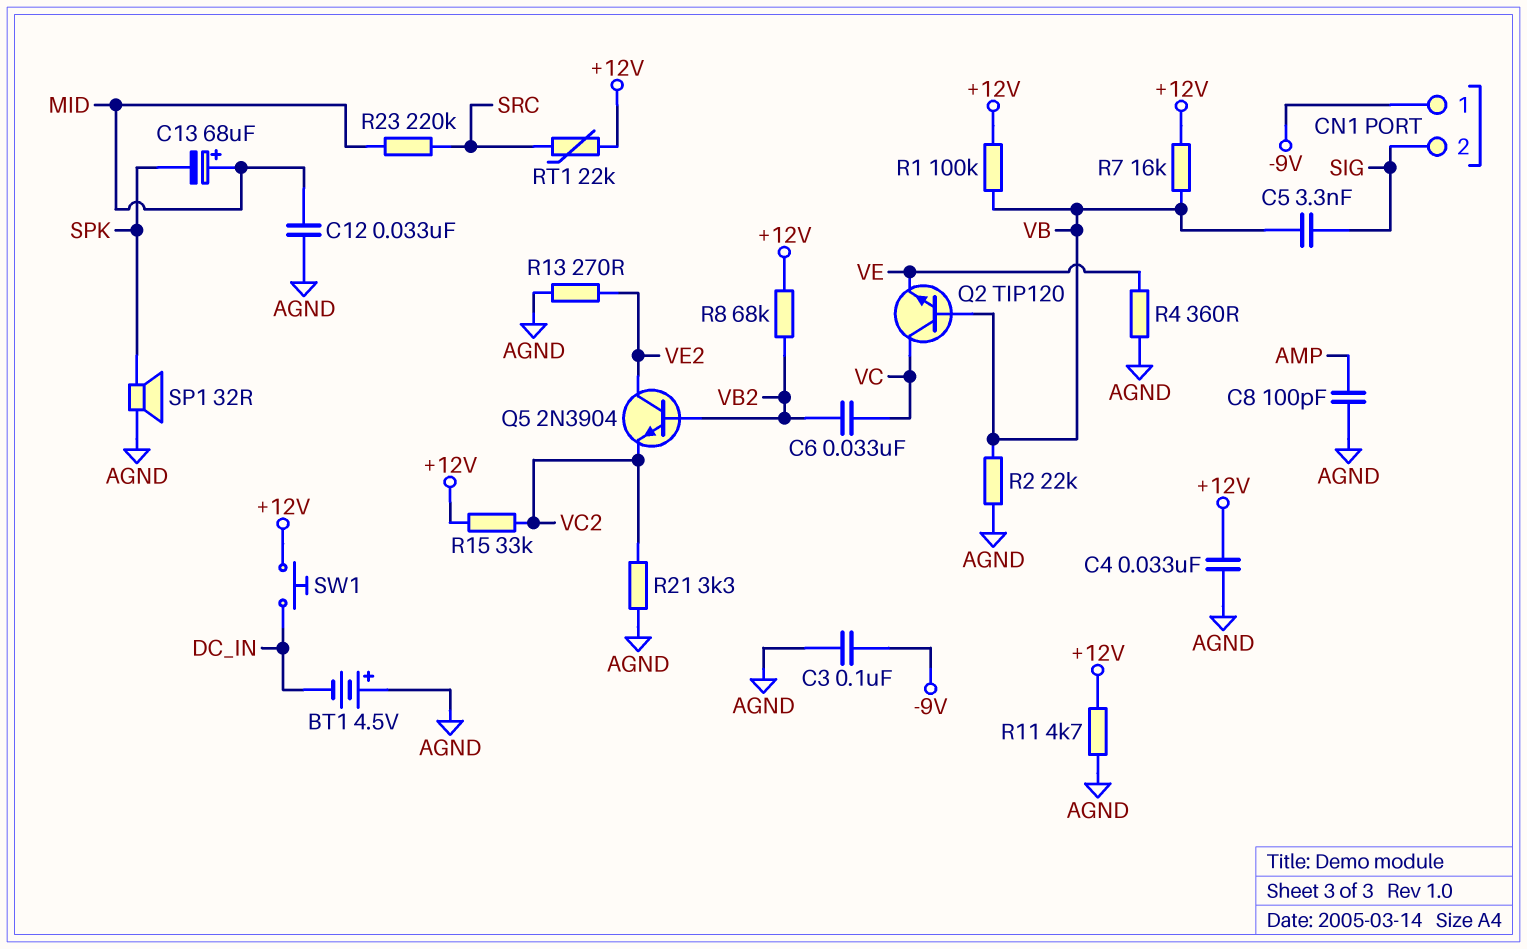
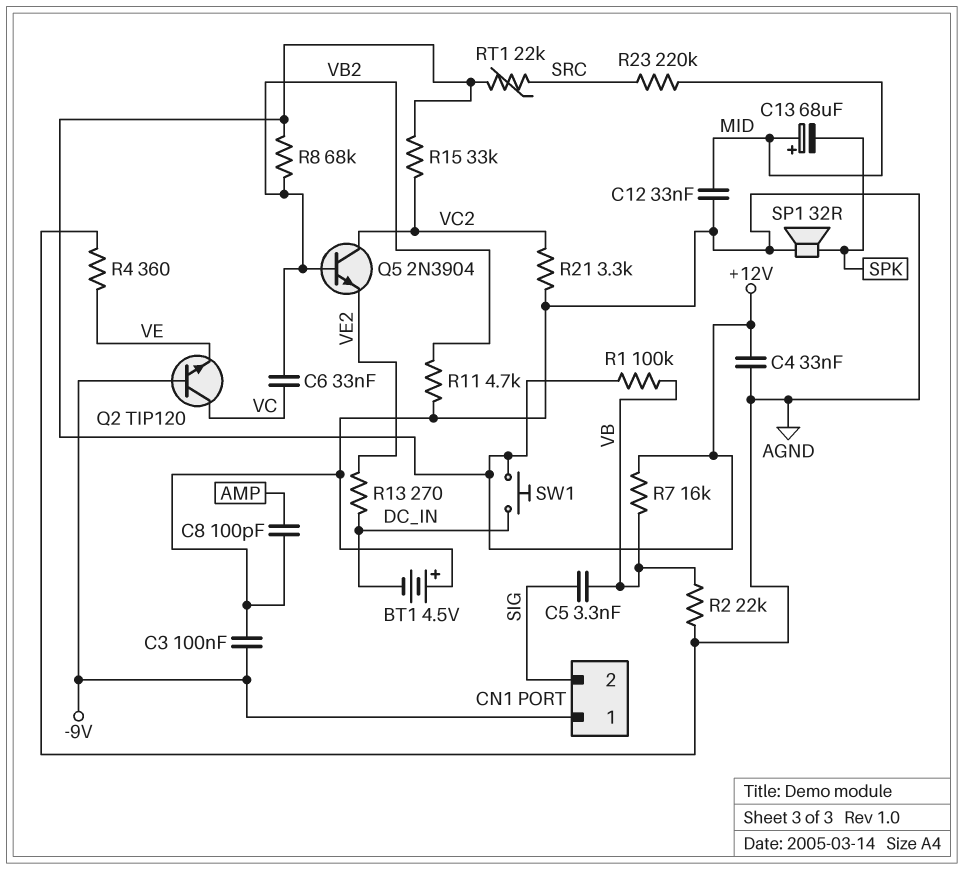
Q2: NPN TIP120 (B VB, C VC, E VE) -> NPN TIP120 (B -9V, C VC, E VE)
Q5: NPN 2N3904 (B VB2, C VE2, E VC2) -> NPN 2N3904 (B VB2, C VC2, E VE2)
R11: 4.7k (+12V, AGND) -> 4.7k (AGND, VB2)
R13: 270 (AGND, VE2) -> 270 (DC_IN, VE2)

